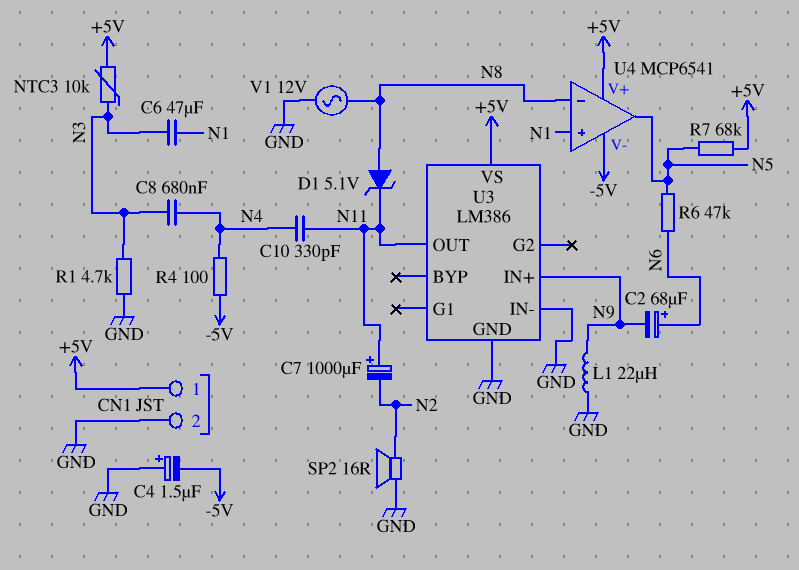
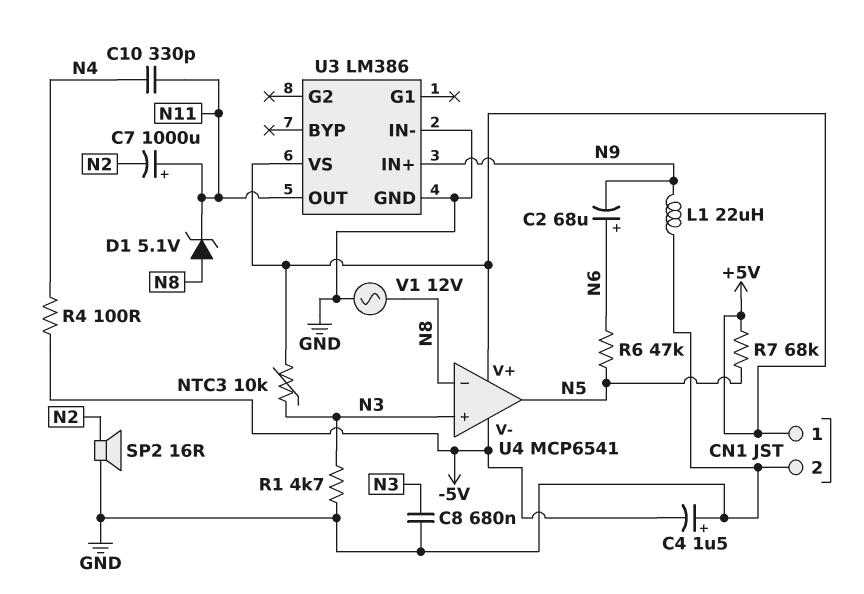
C6: 47uF (N1, N3) -> none
C8: 680nF (N3, N4) -> 680nF (GND, N3)
U4 pin in+: N1 -> N3

